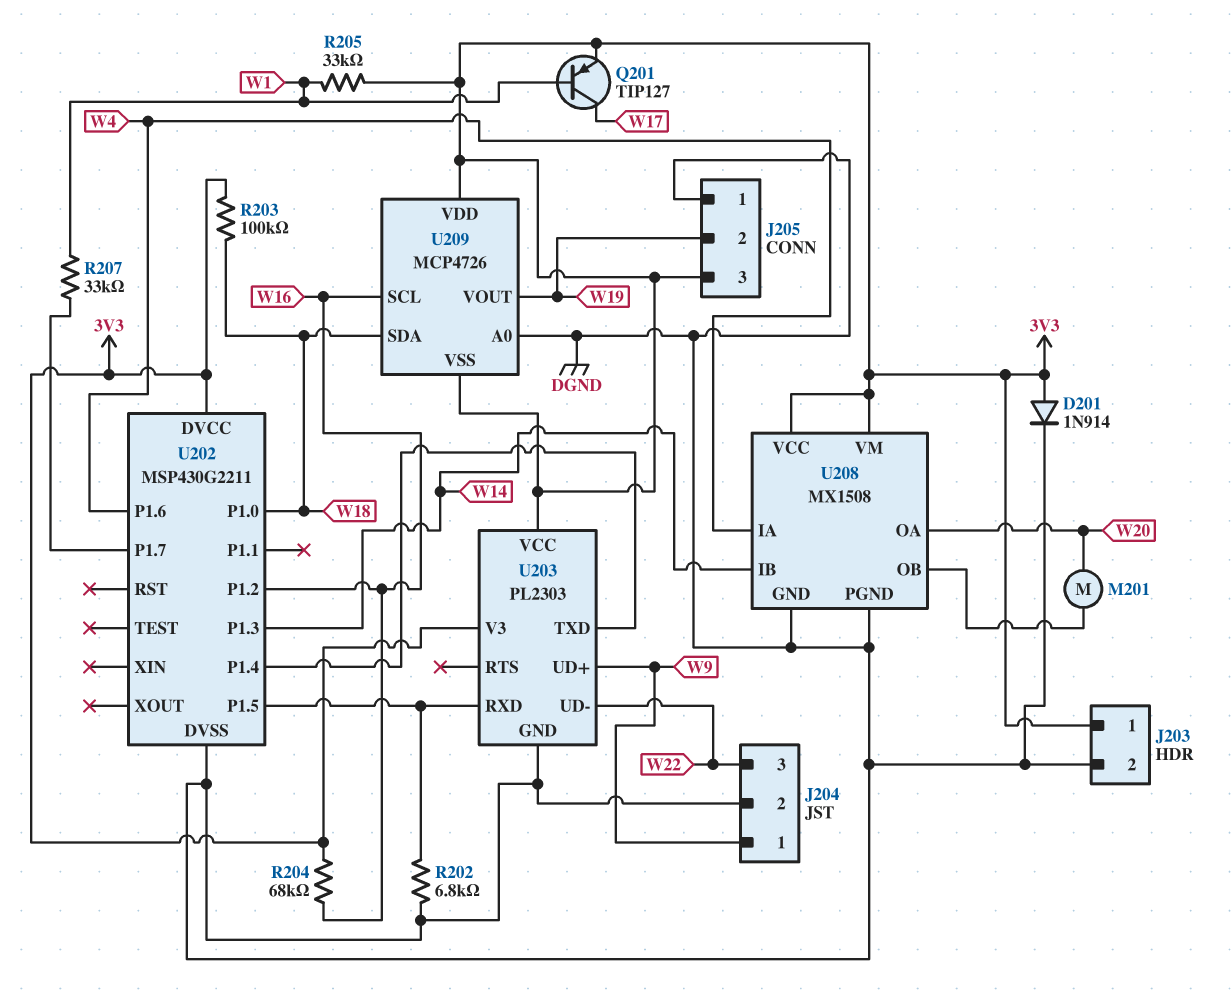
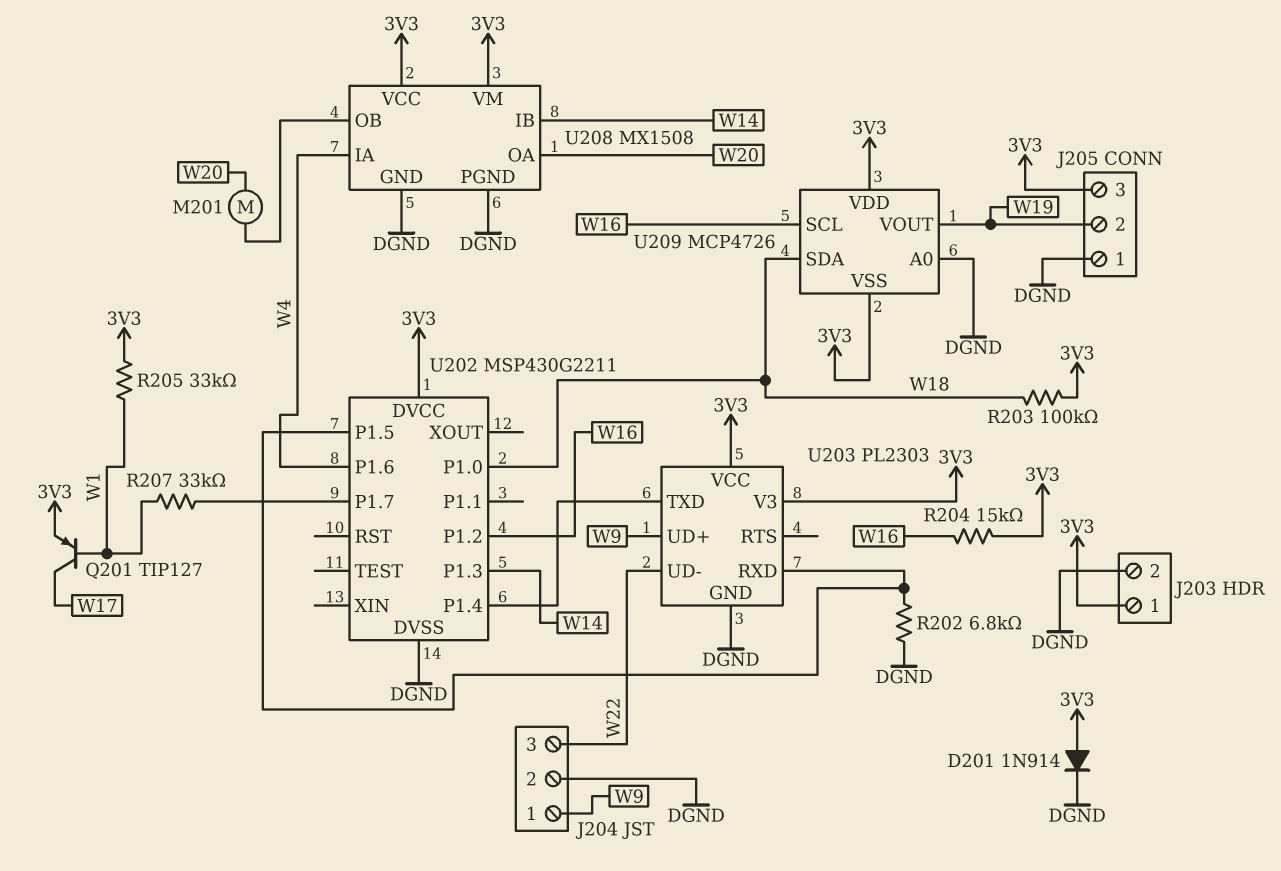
R204: 68k (3V3, W16) -> 15k (3V3, W16)

